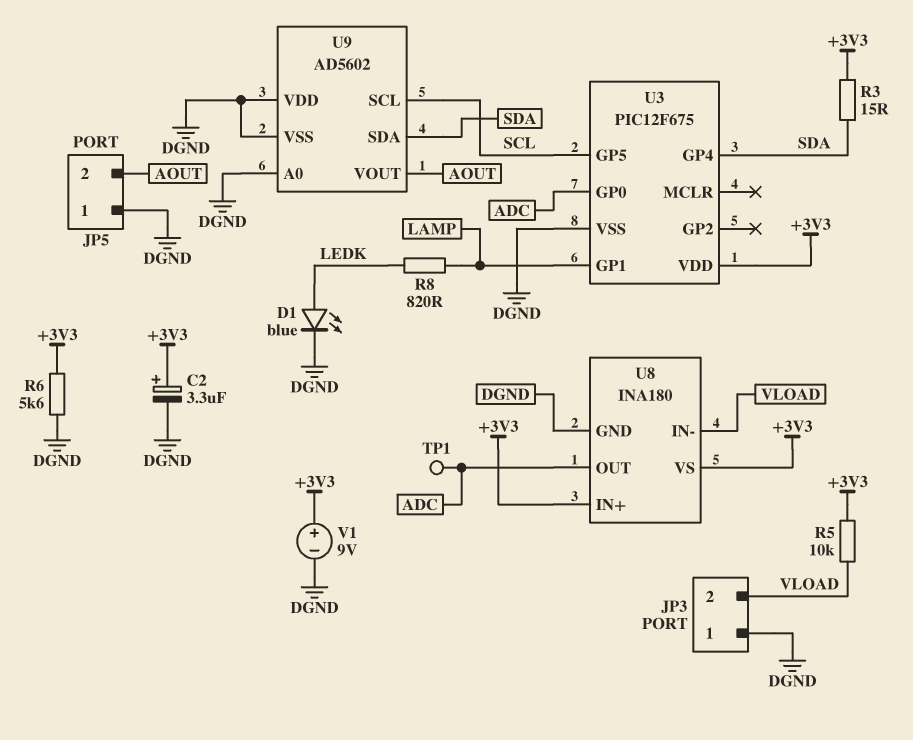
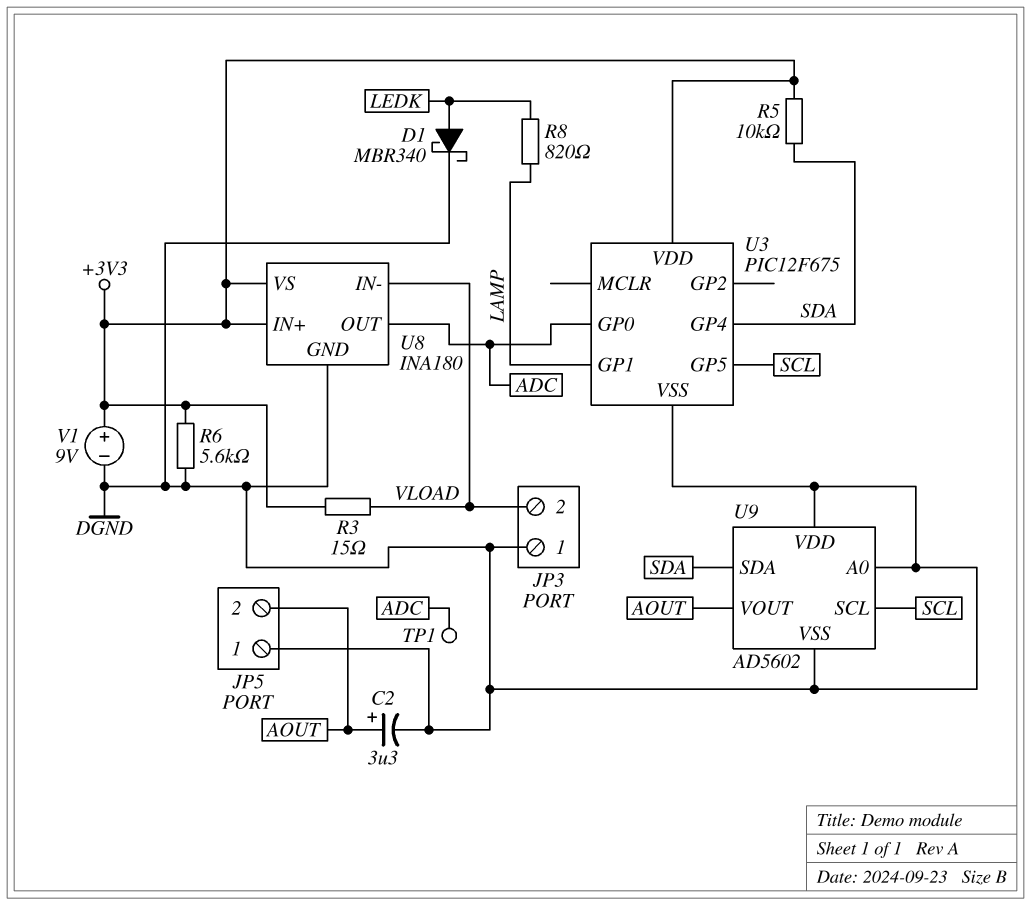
C2: 3.3uF (plus +3V3, minus DGND) -> 3.3uF (plus AOUT, minus DGND)
D1: LED blue (A LEDK, K DGND) -> schottky MBR340 (A LEDK, K DGND)
R3: 15 (+3V3, SDA) -> 15 (+3V3, VLOAD)
R5: 10k (+3V3, VLOAD) -> 10k (+3V3, SDA)

